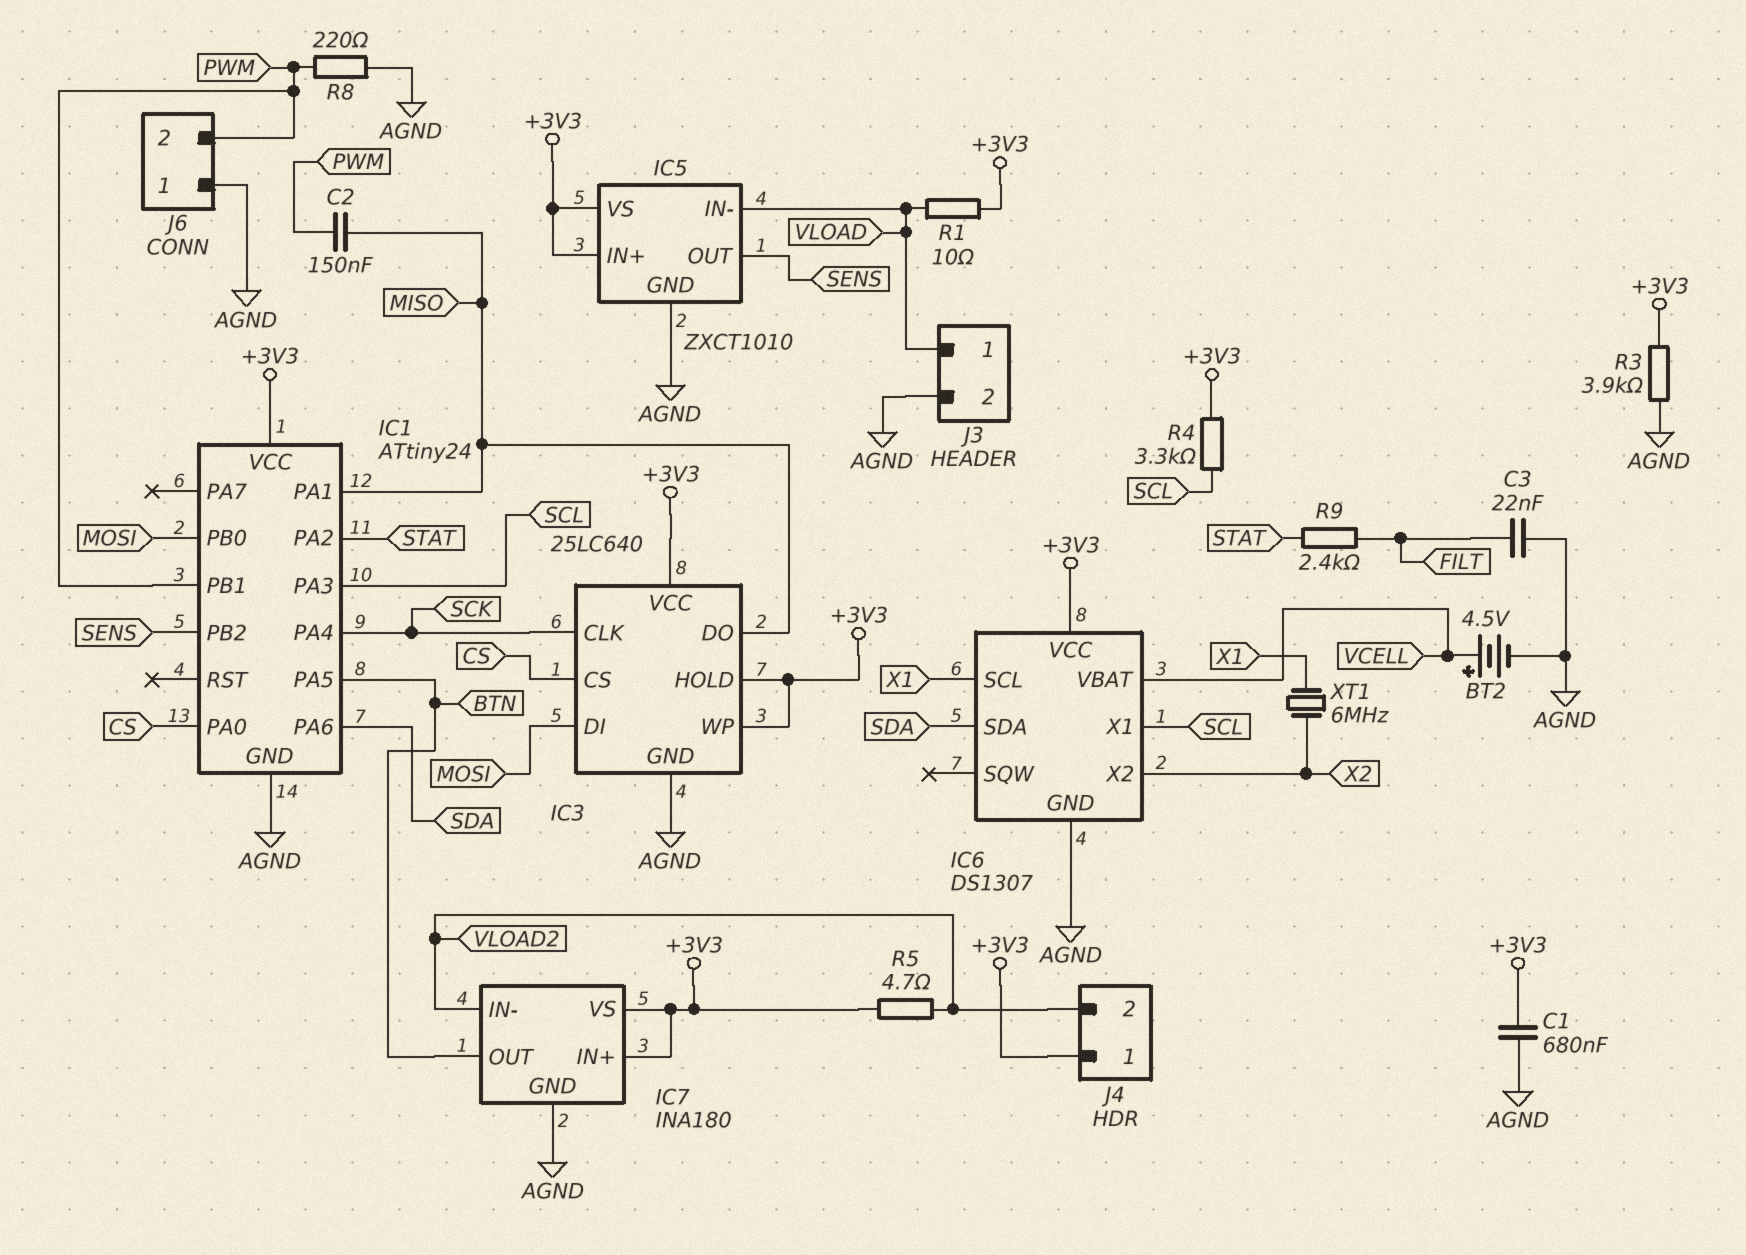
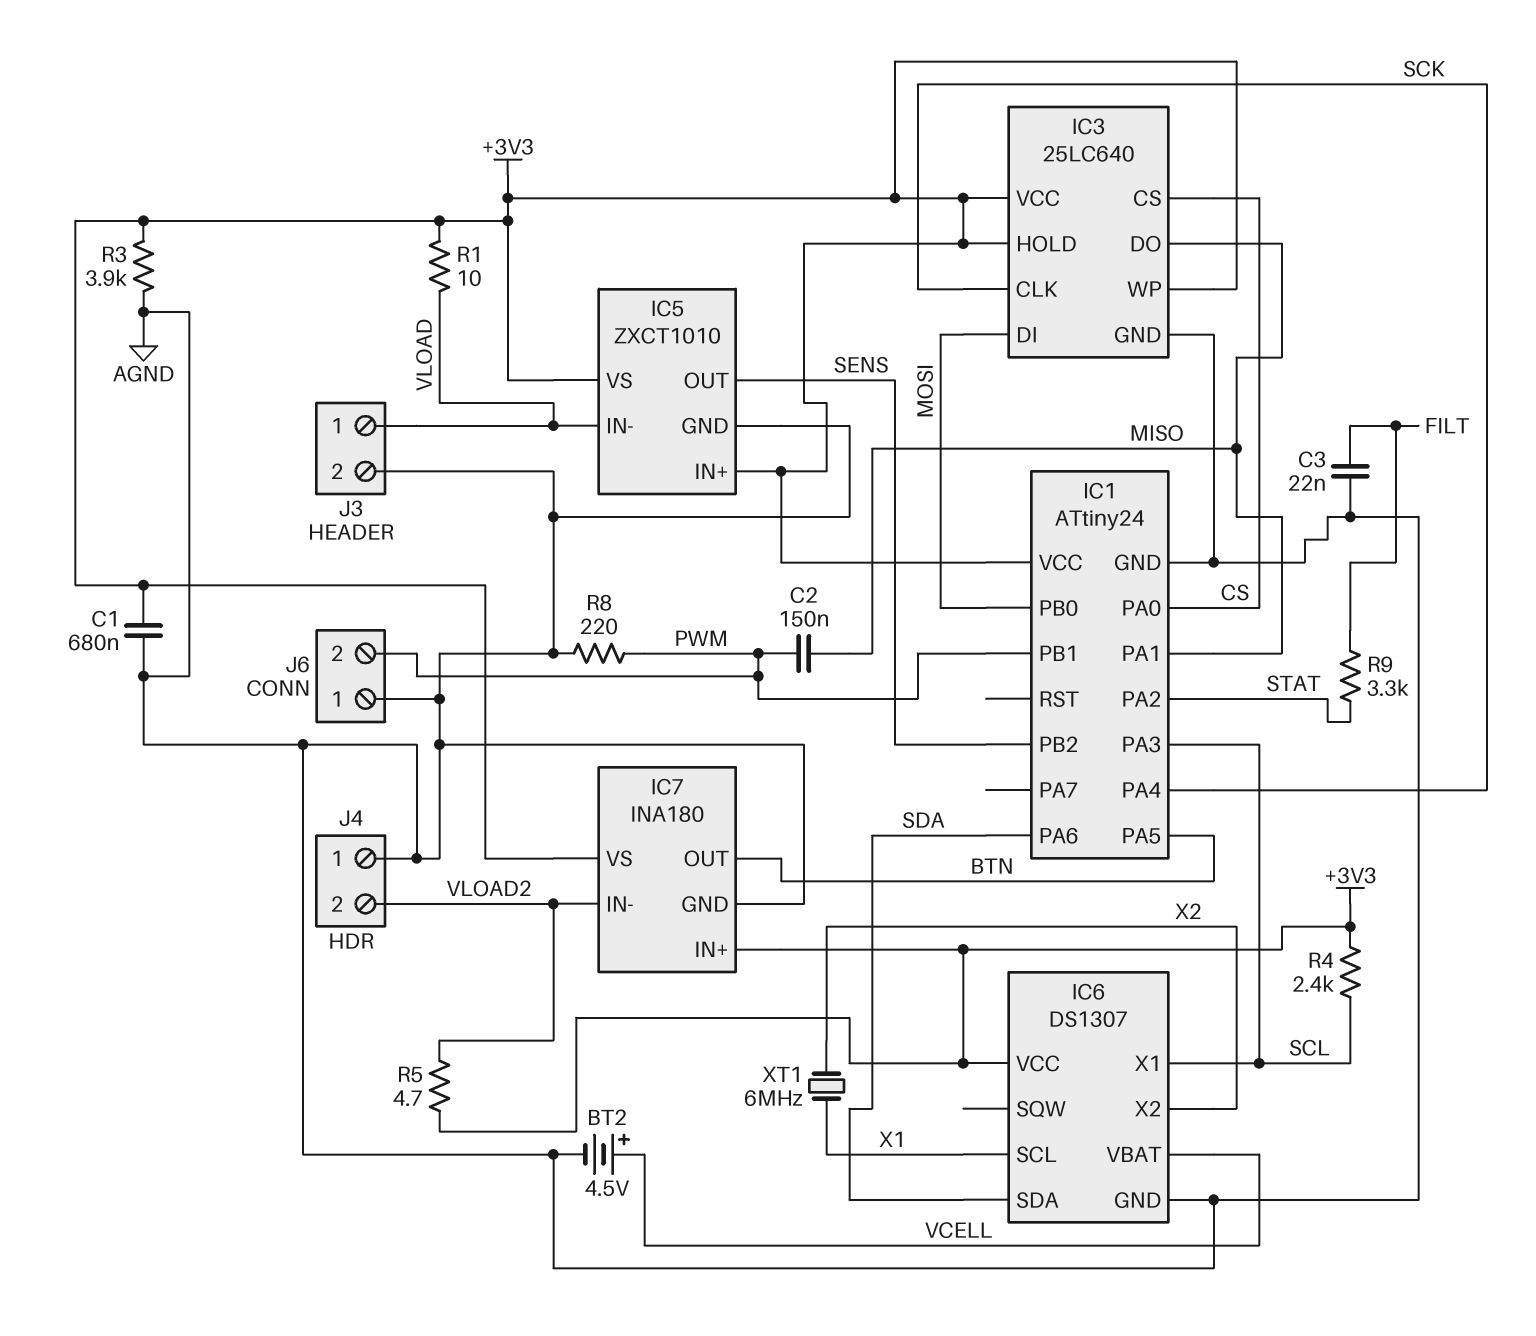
J4 pin 1: +3V3 -> AGND
R4: 3.3k (+3V3, SCL) -> 2.4k (+3V3, SCL)
R9: 2.4k (FILT, STAT) -> 3.3k (FILT, STAT)

